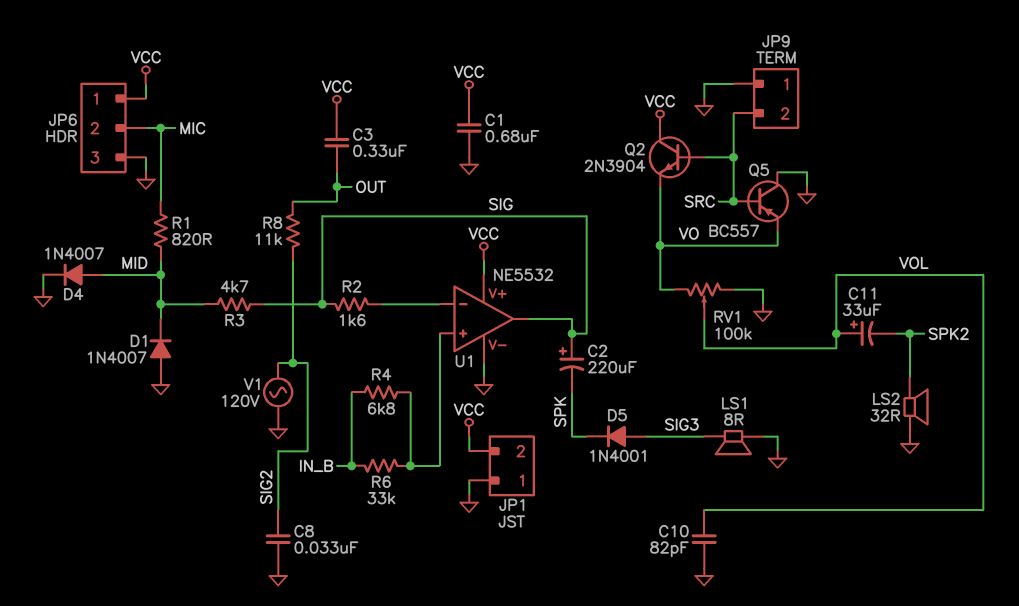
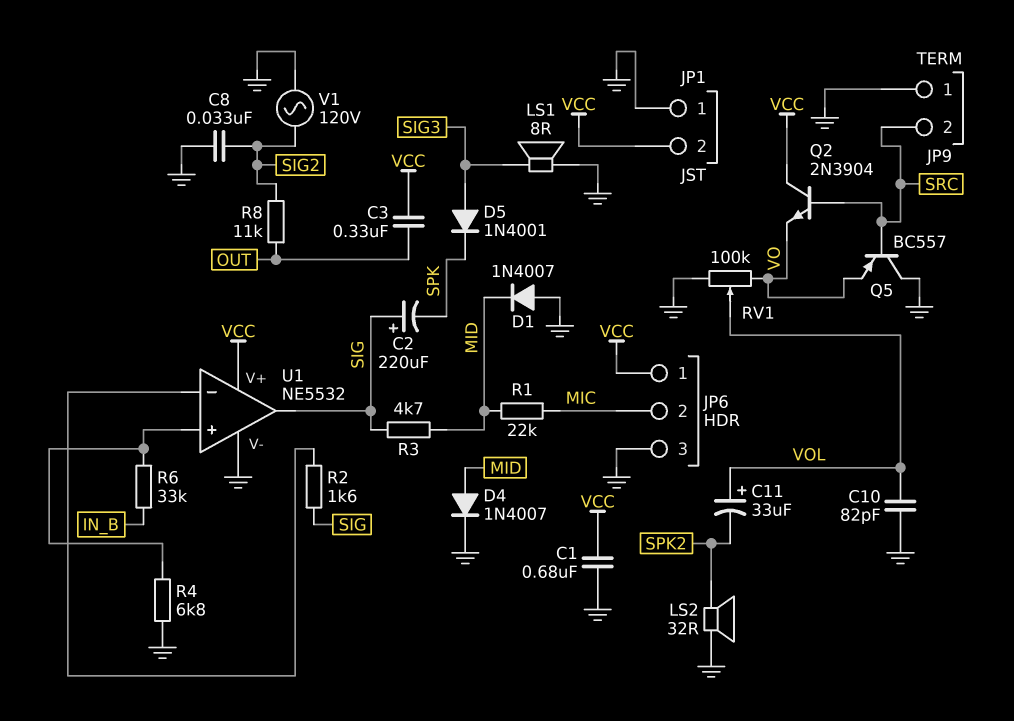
R1: 820 (MIC, MID) -> 22k (MIC, MID)
R4: 6.8k (IN_B, U1/in+) -> 6.8k (GND, U1/in+)

